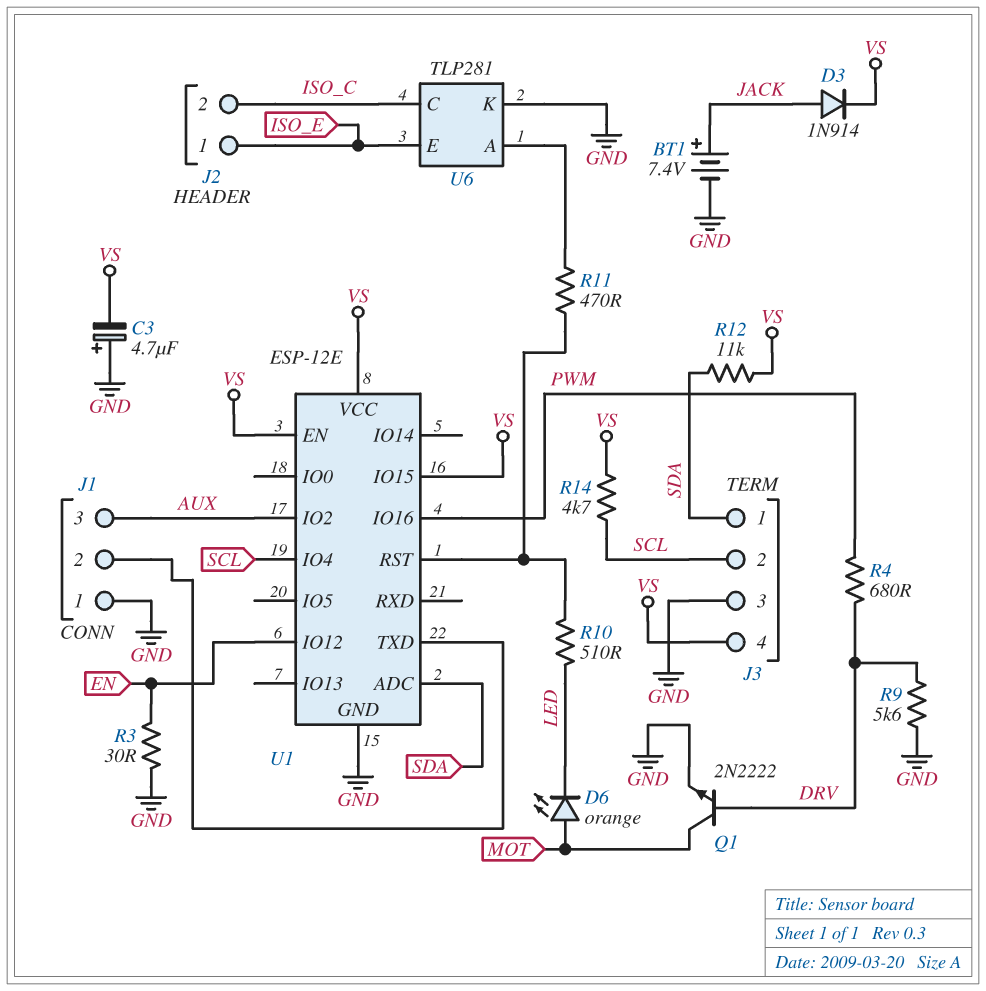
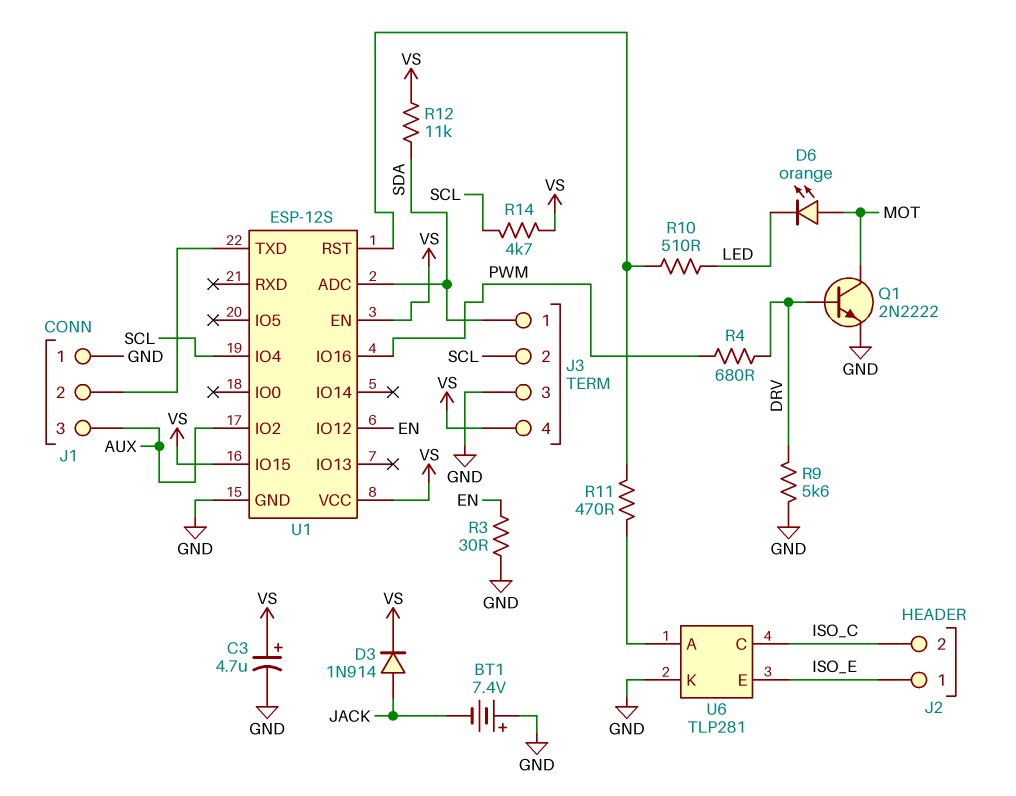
BT1: 7.4V (plus JACK, minus GND) -> 7.4V (plus GND, minus JACK)
C3: 4.7uF (plus GND, minus VS) -> 4.7uF (plus VS, minus GND)
U1: ESP-12E -> ESP-12S

